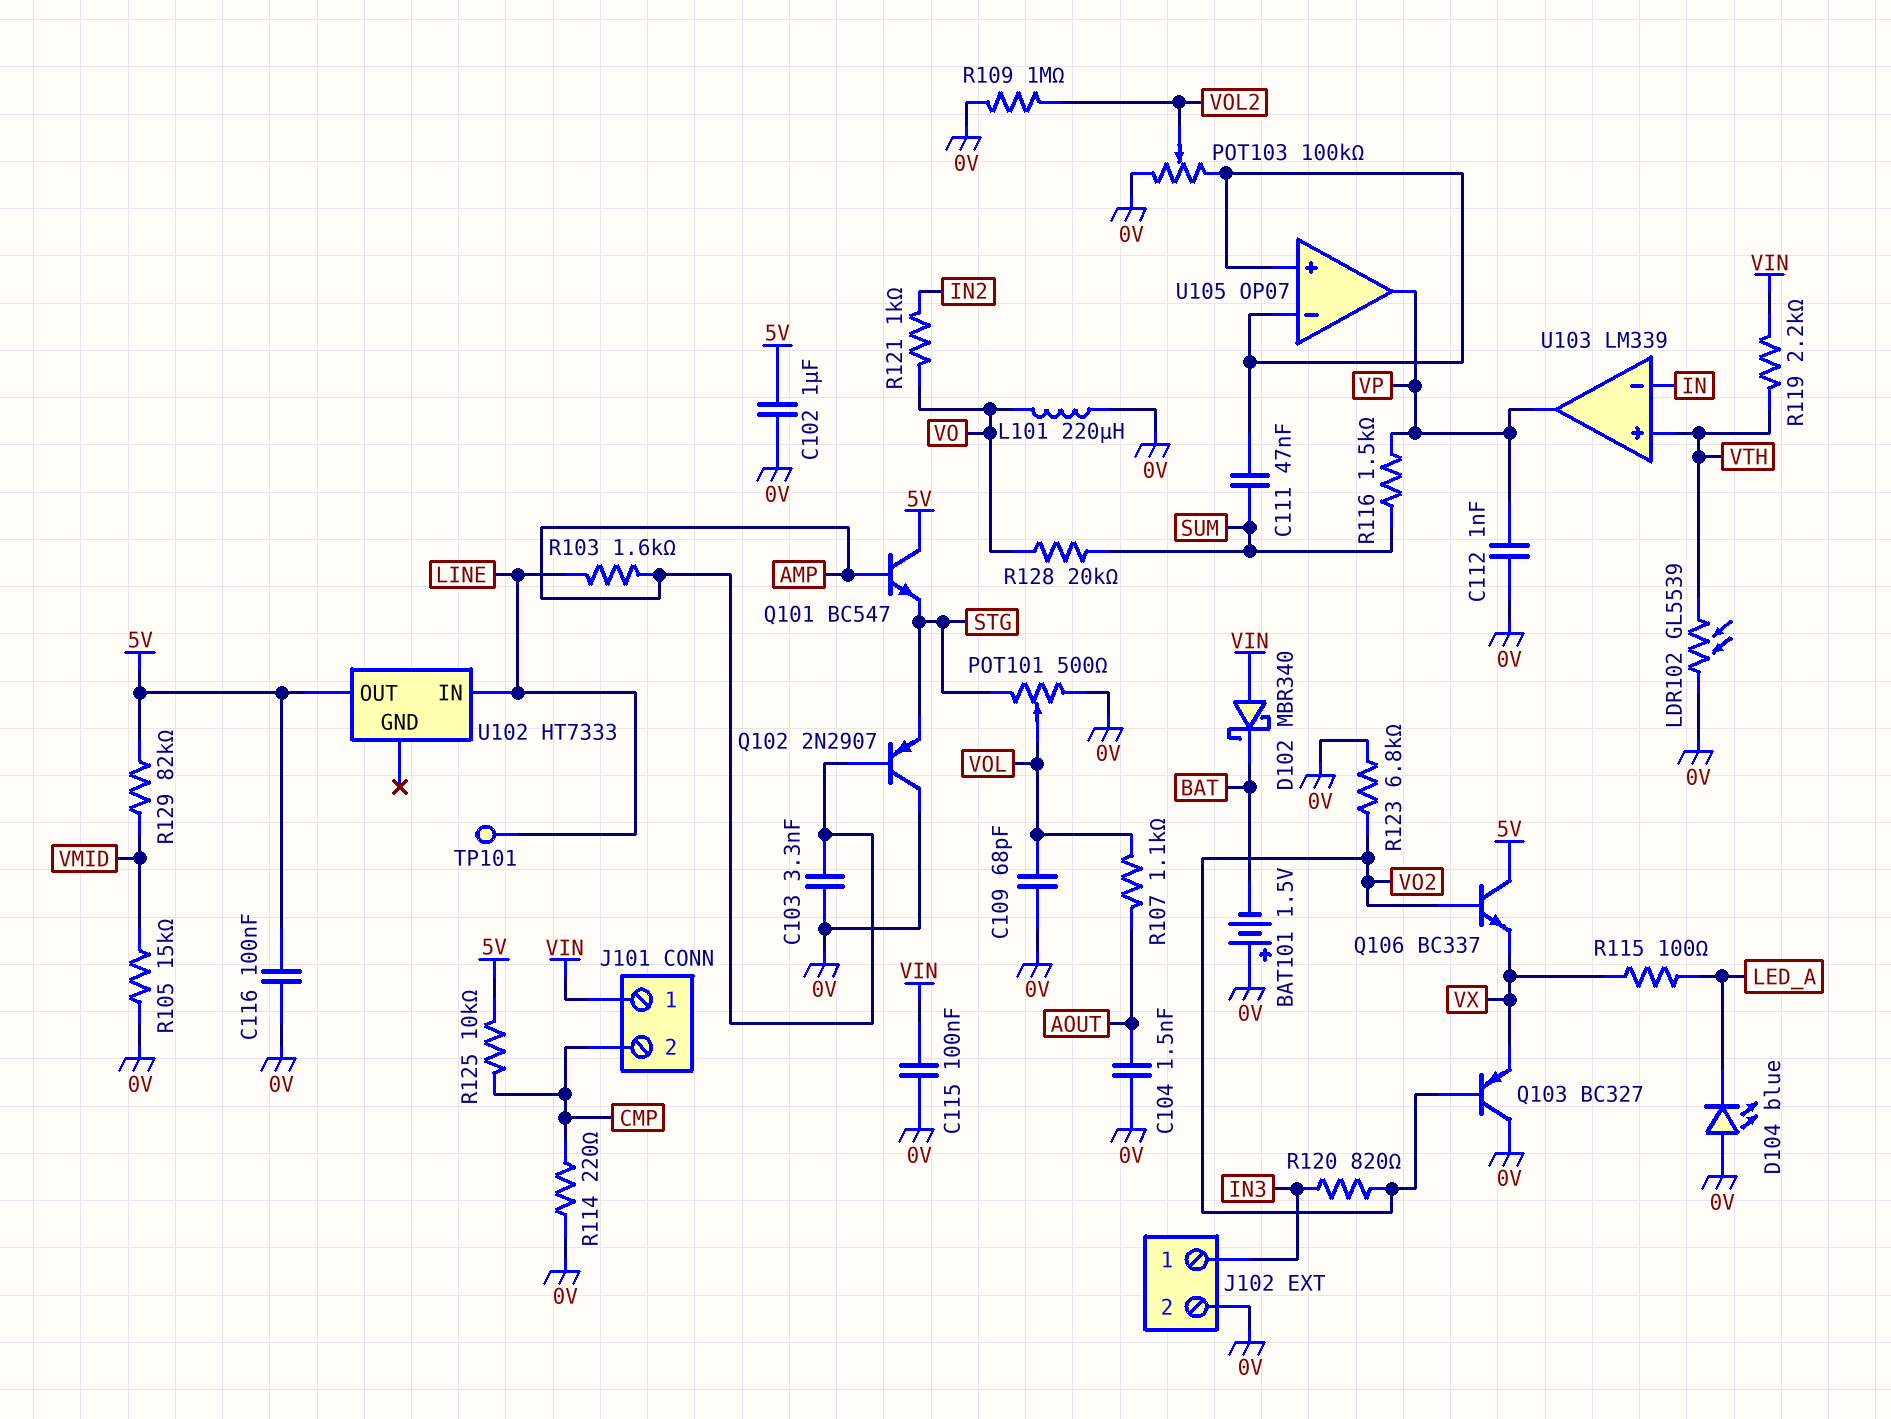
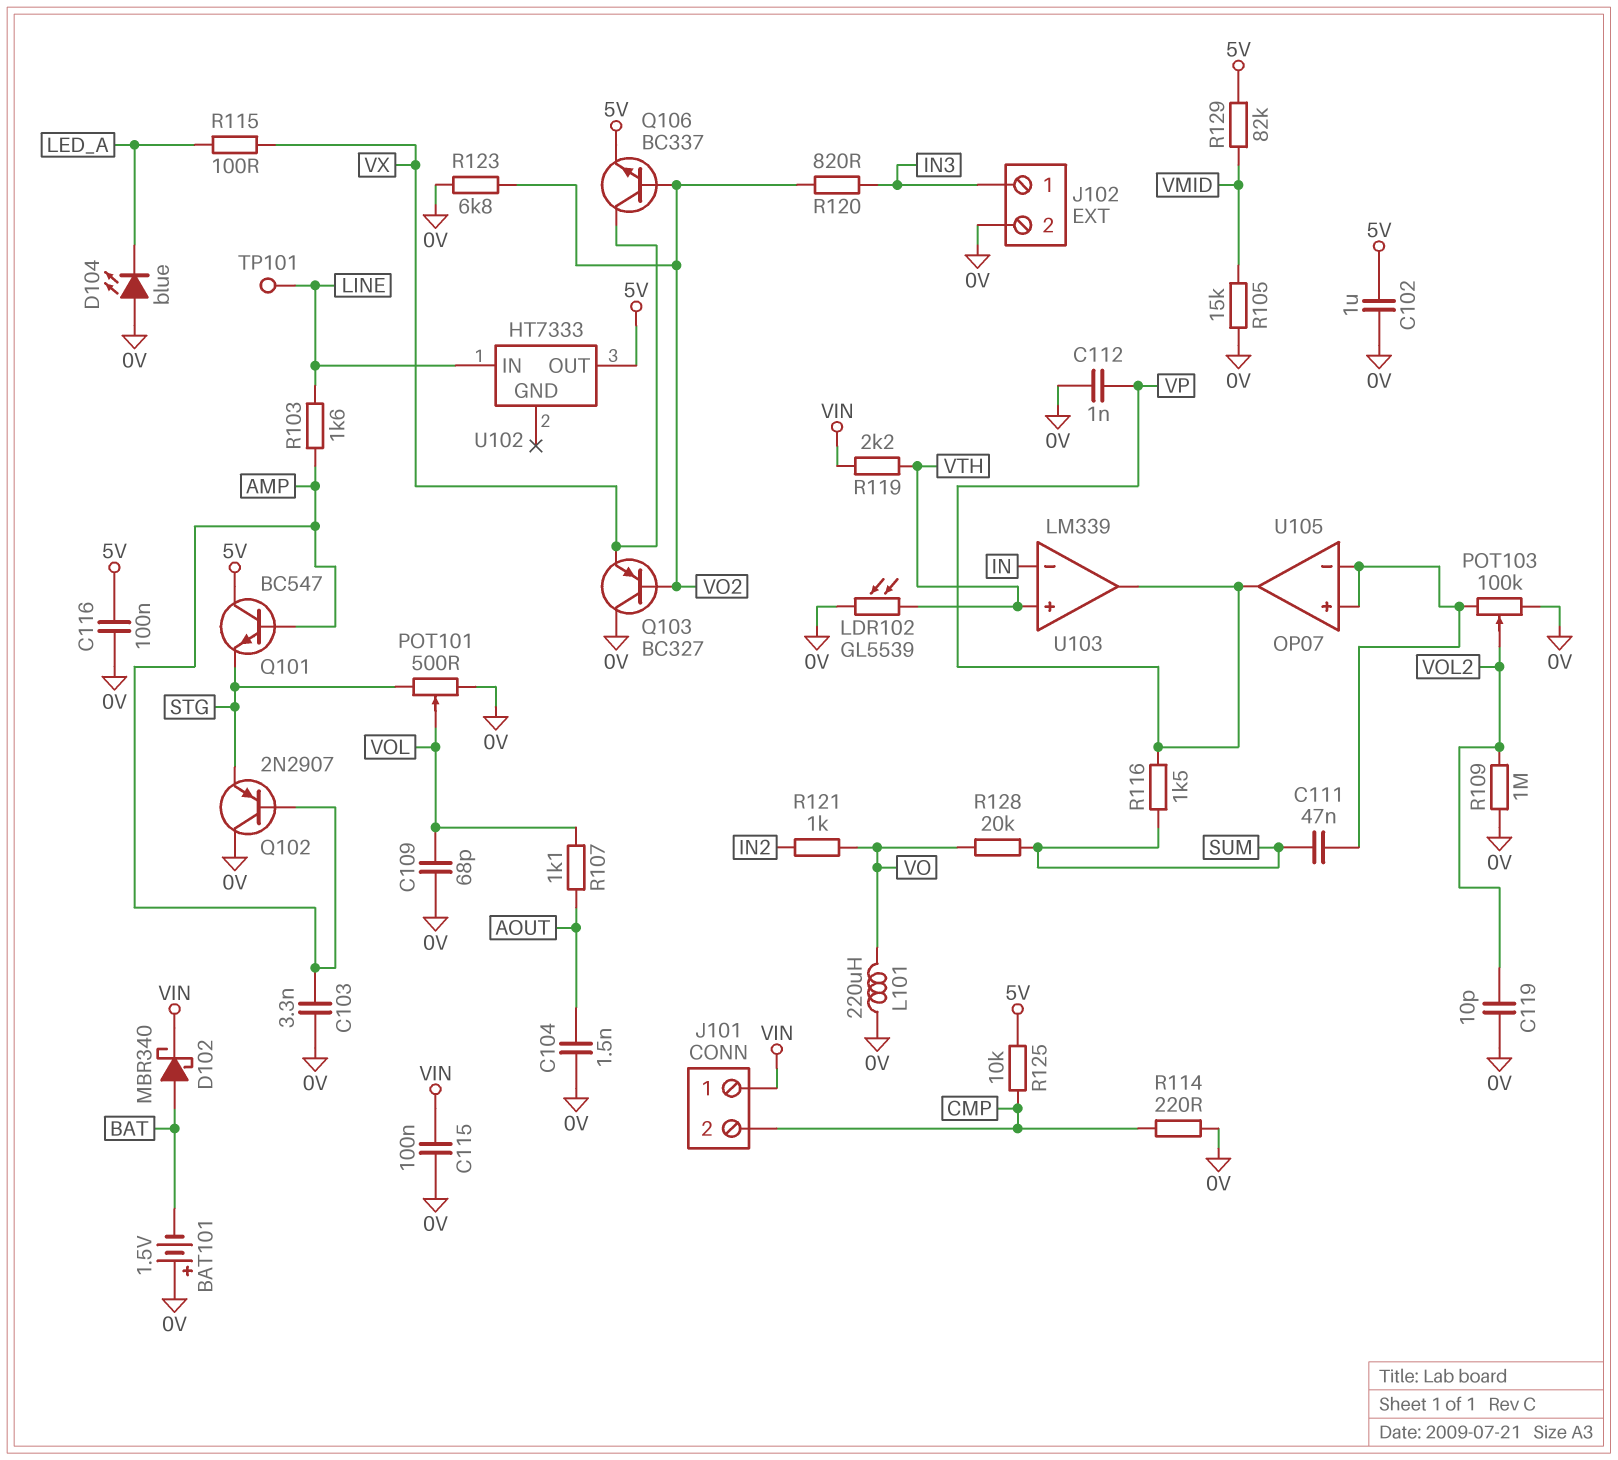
C119: none -> 10pF (0V, VOL2)
D102: schottky MBR340 (A VIN, K BAT) -> schottky MBR340 (A BAT, K VIN)
Q106: NPN BC337 (B VO2, C 5V, E VX) -> NPN BC337 (B VO2, C VX, E 5V)

